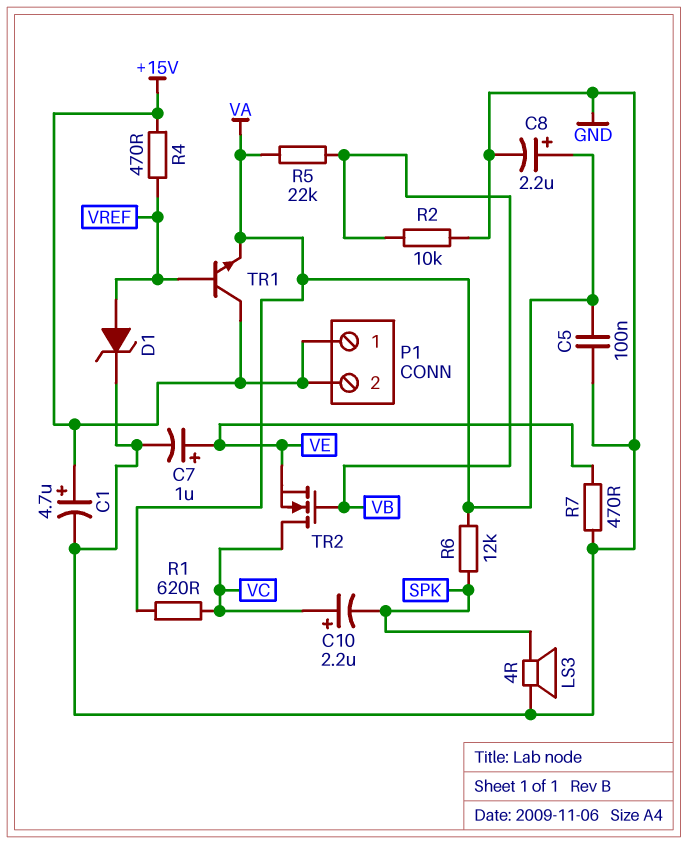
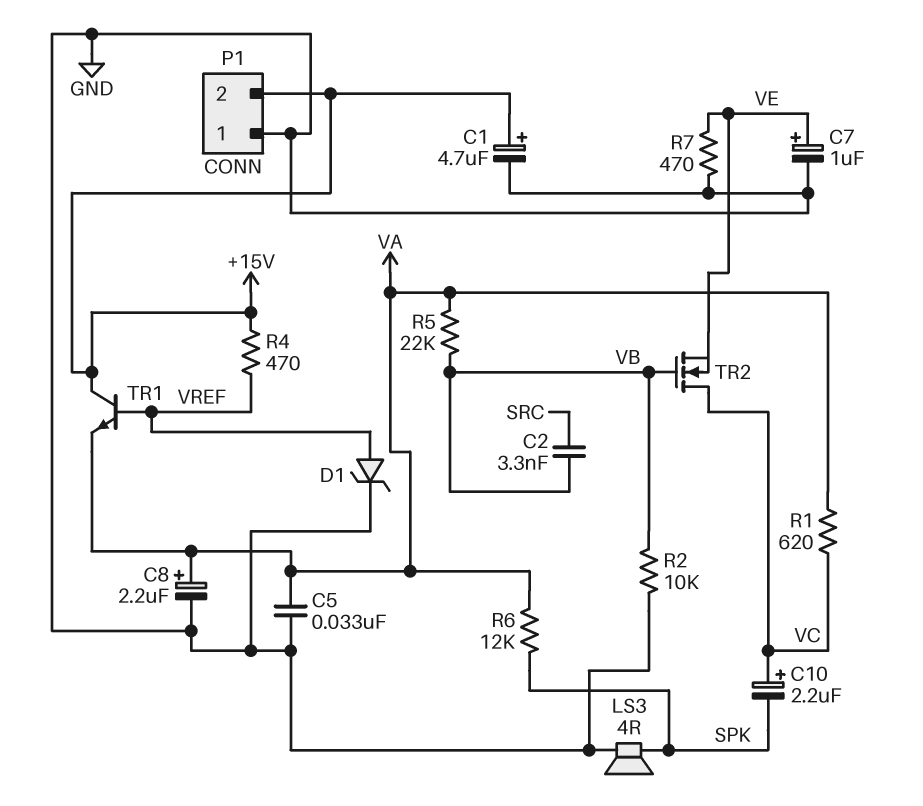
C2: none -> 3.3nF (SRC, VB)
C5: 100nF (GND, VA) -> 33nF (GND, VA)
P1 pin 1: +15V -> GND

